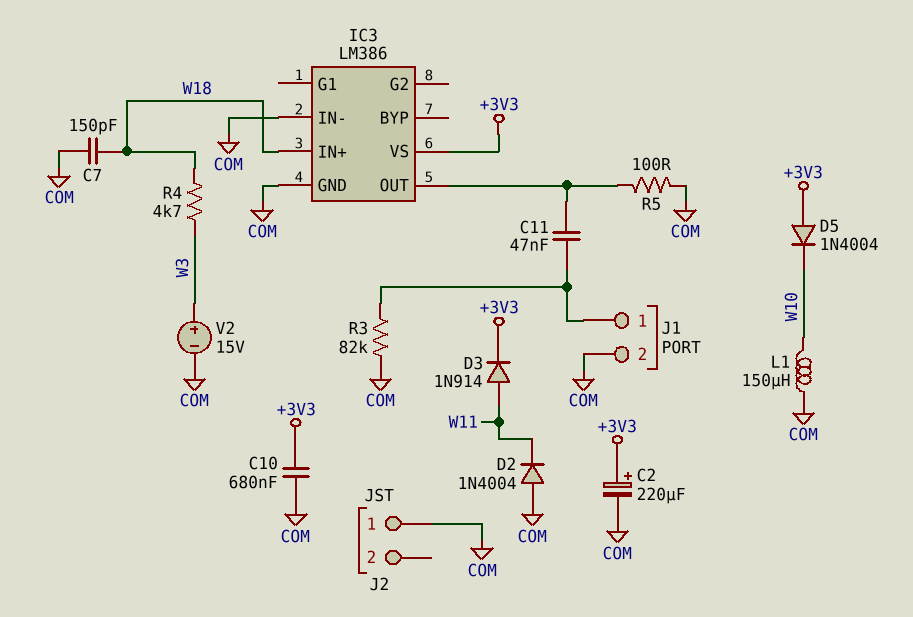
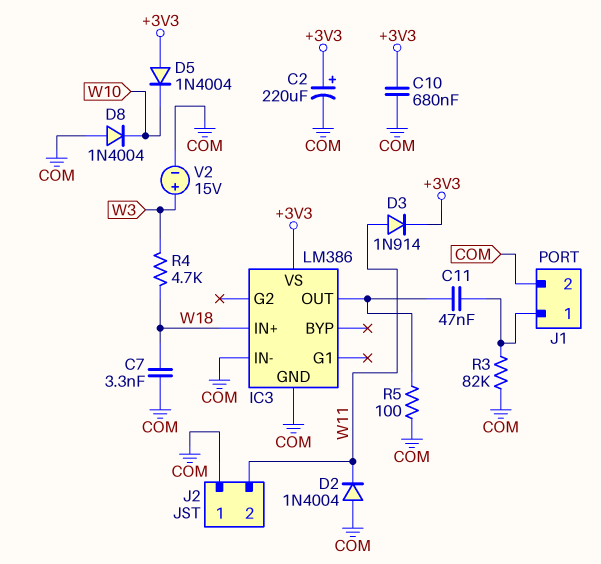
C7: 150pF (COM, W18) -> 3.3nF (COM, W18)
D8: none -> diode 1N4004 (A COM, K W10)
J2 pin 2: none -> W11
L1: 150uH (COM, W10) -> none

